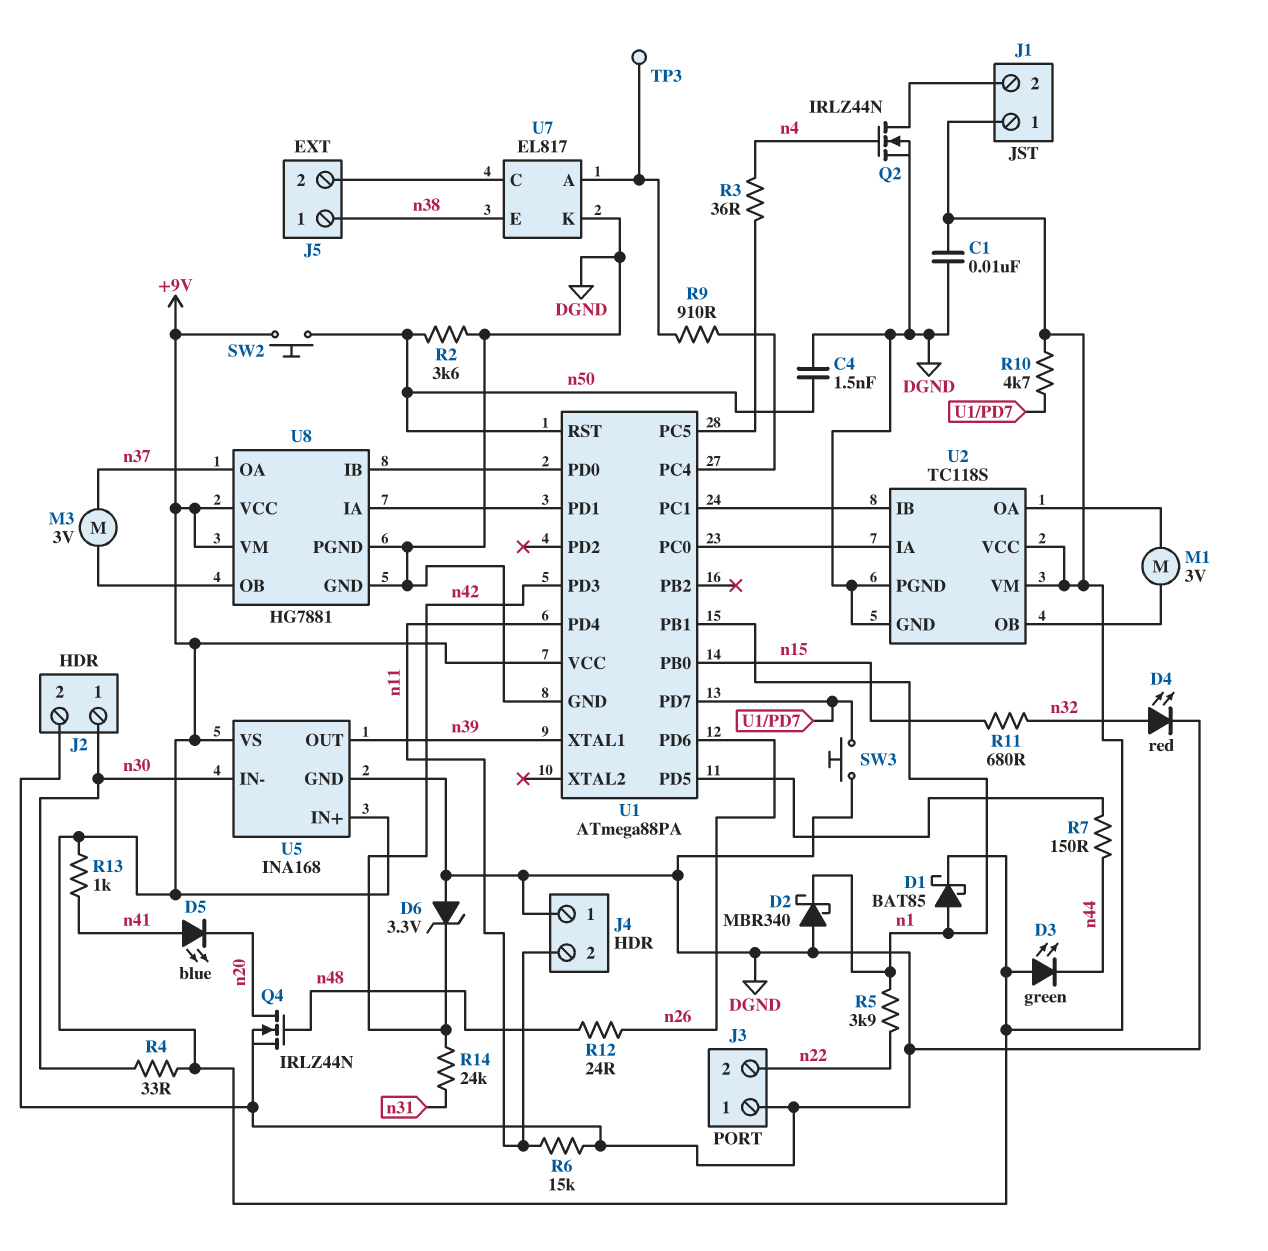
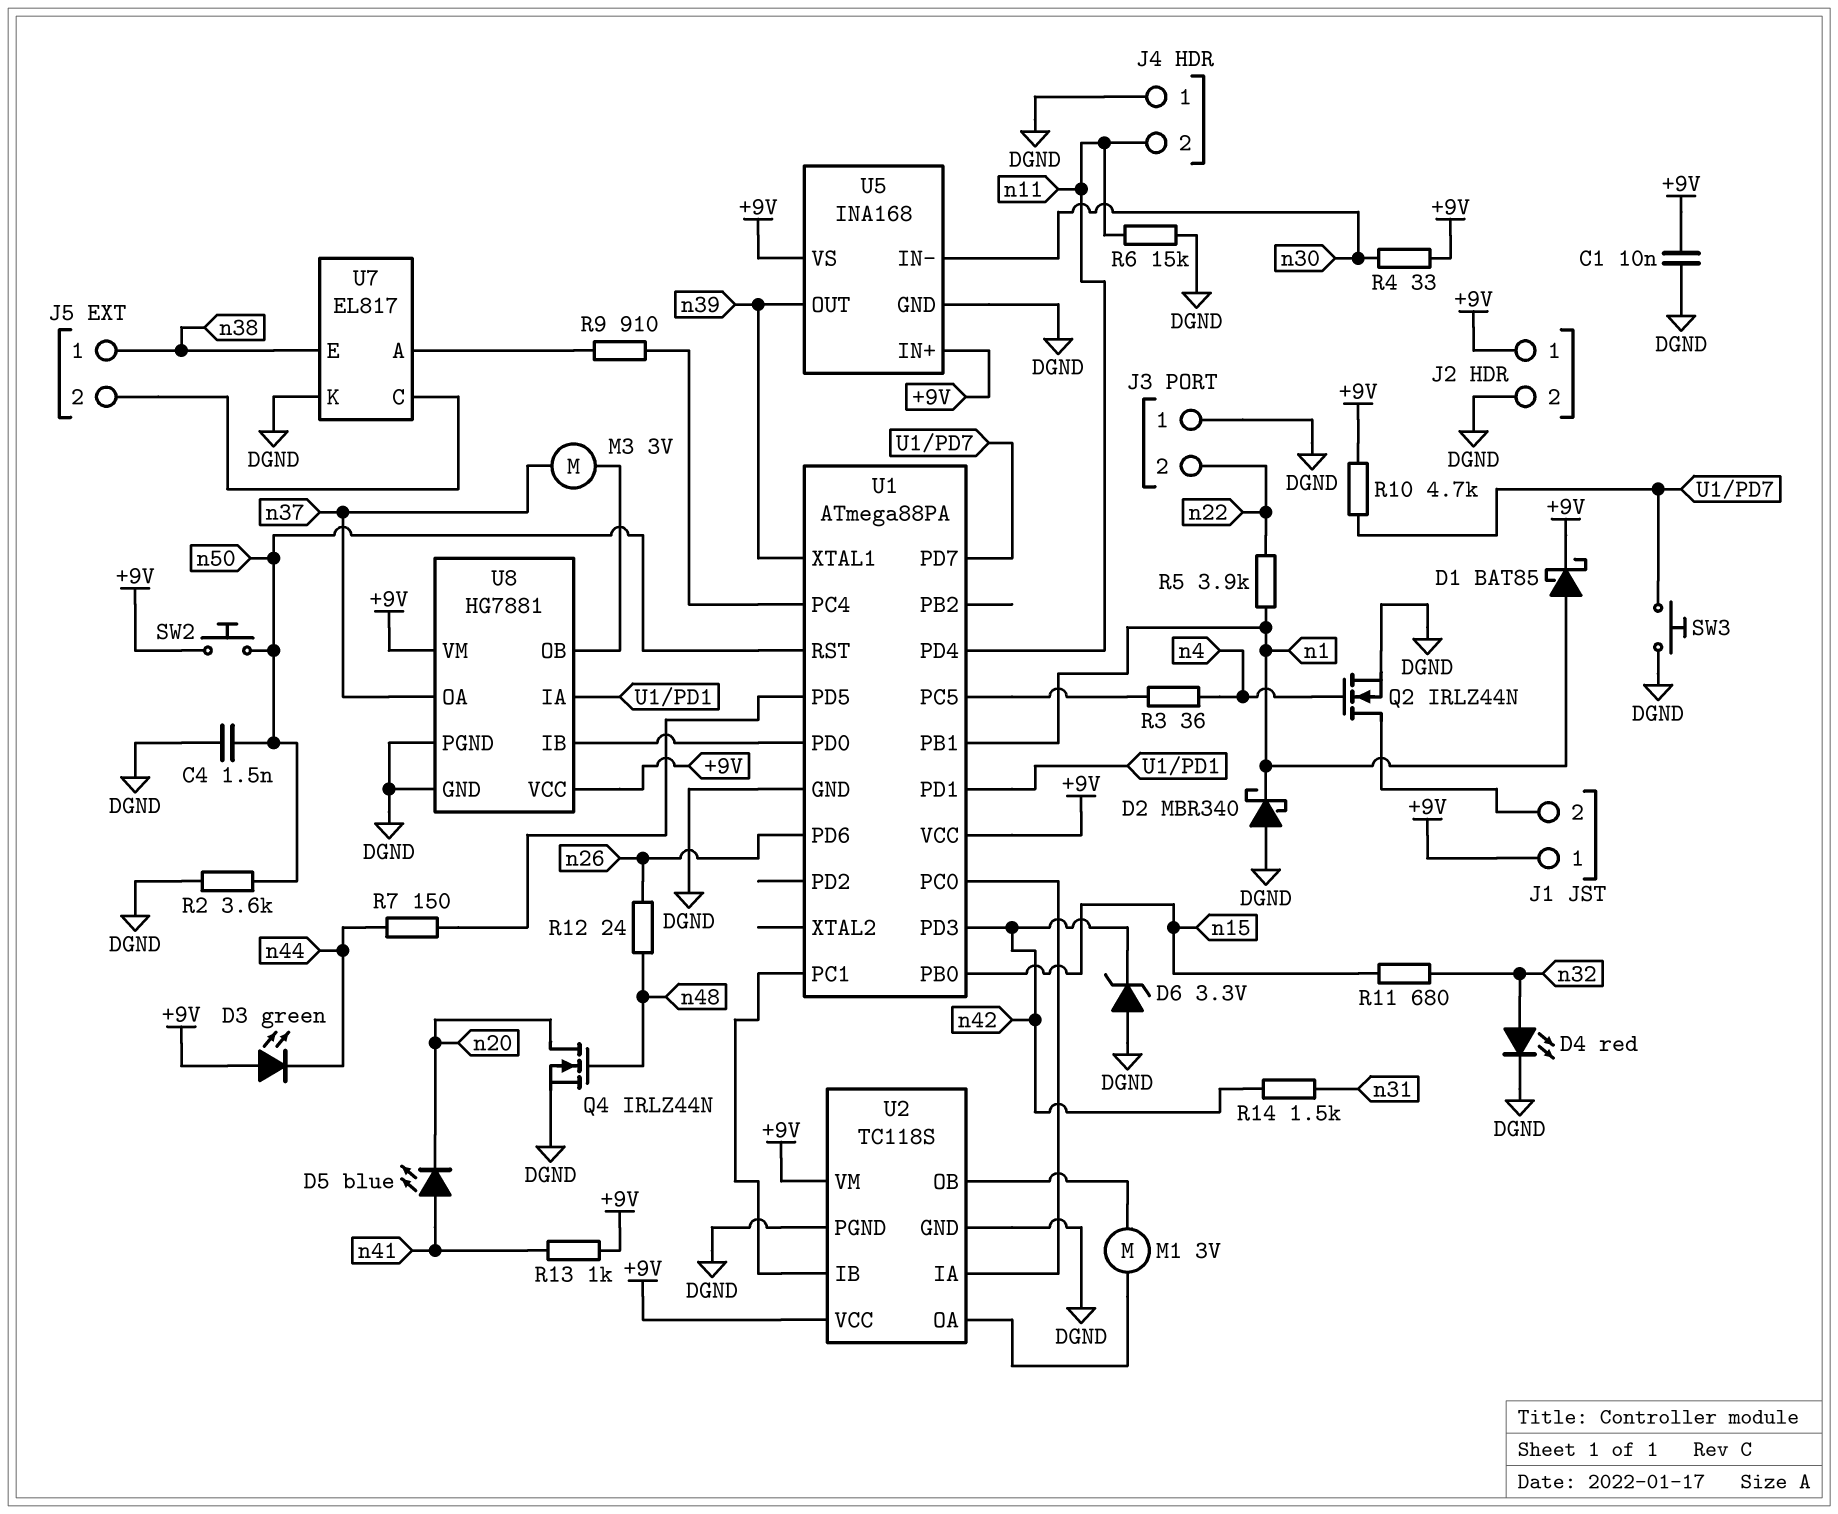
J2 pin 1: n30 -> +9V
R14: 24k (n31, n42) -> 1.5k (n31, n42)
TP3: test point (U7/A) -> none

